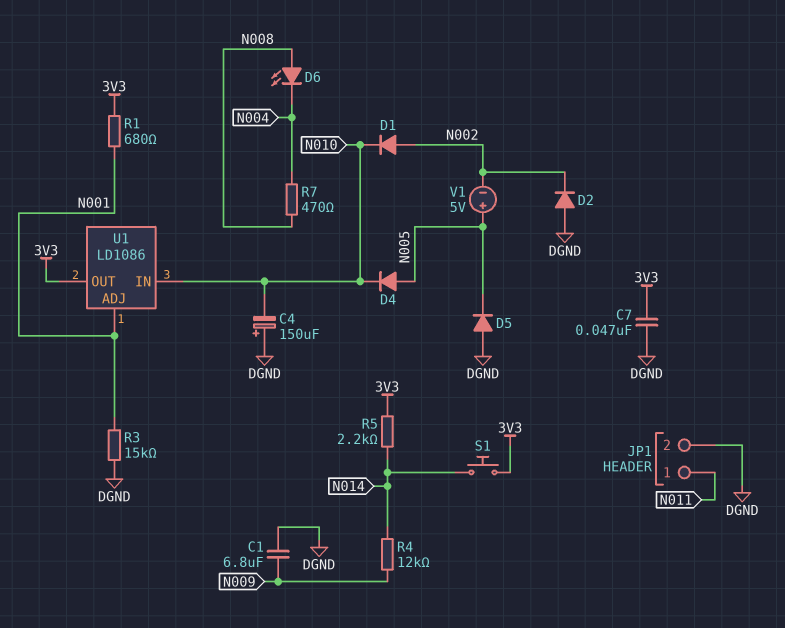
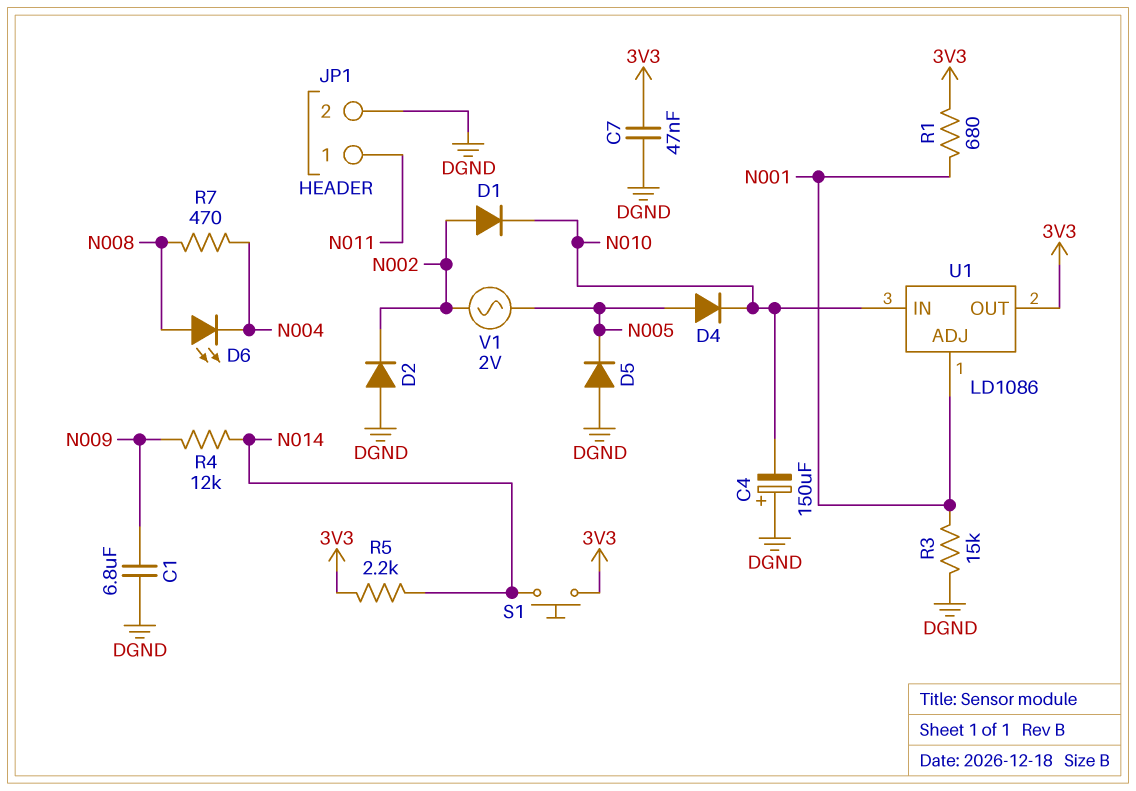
V1: 5V (plus N005, minus N002) -> AC 2V (N002, N005)

